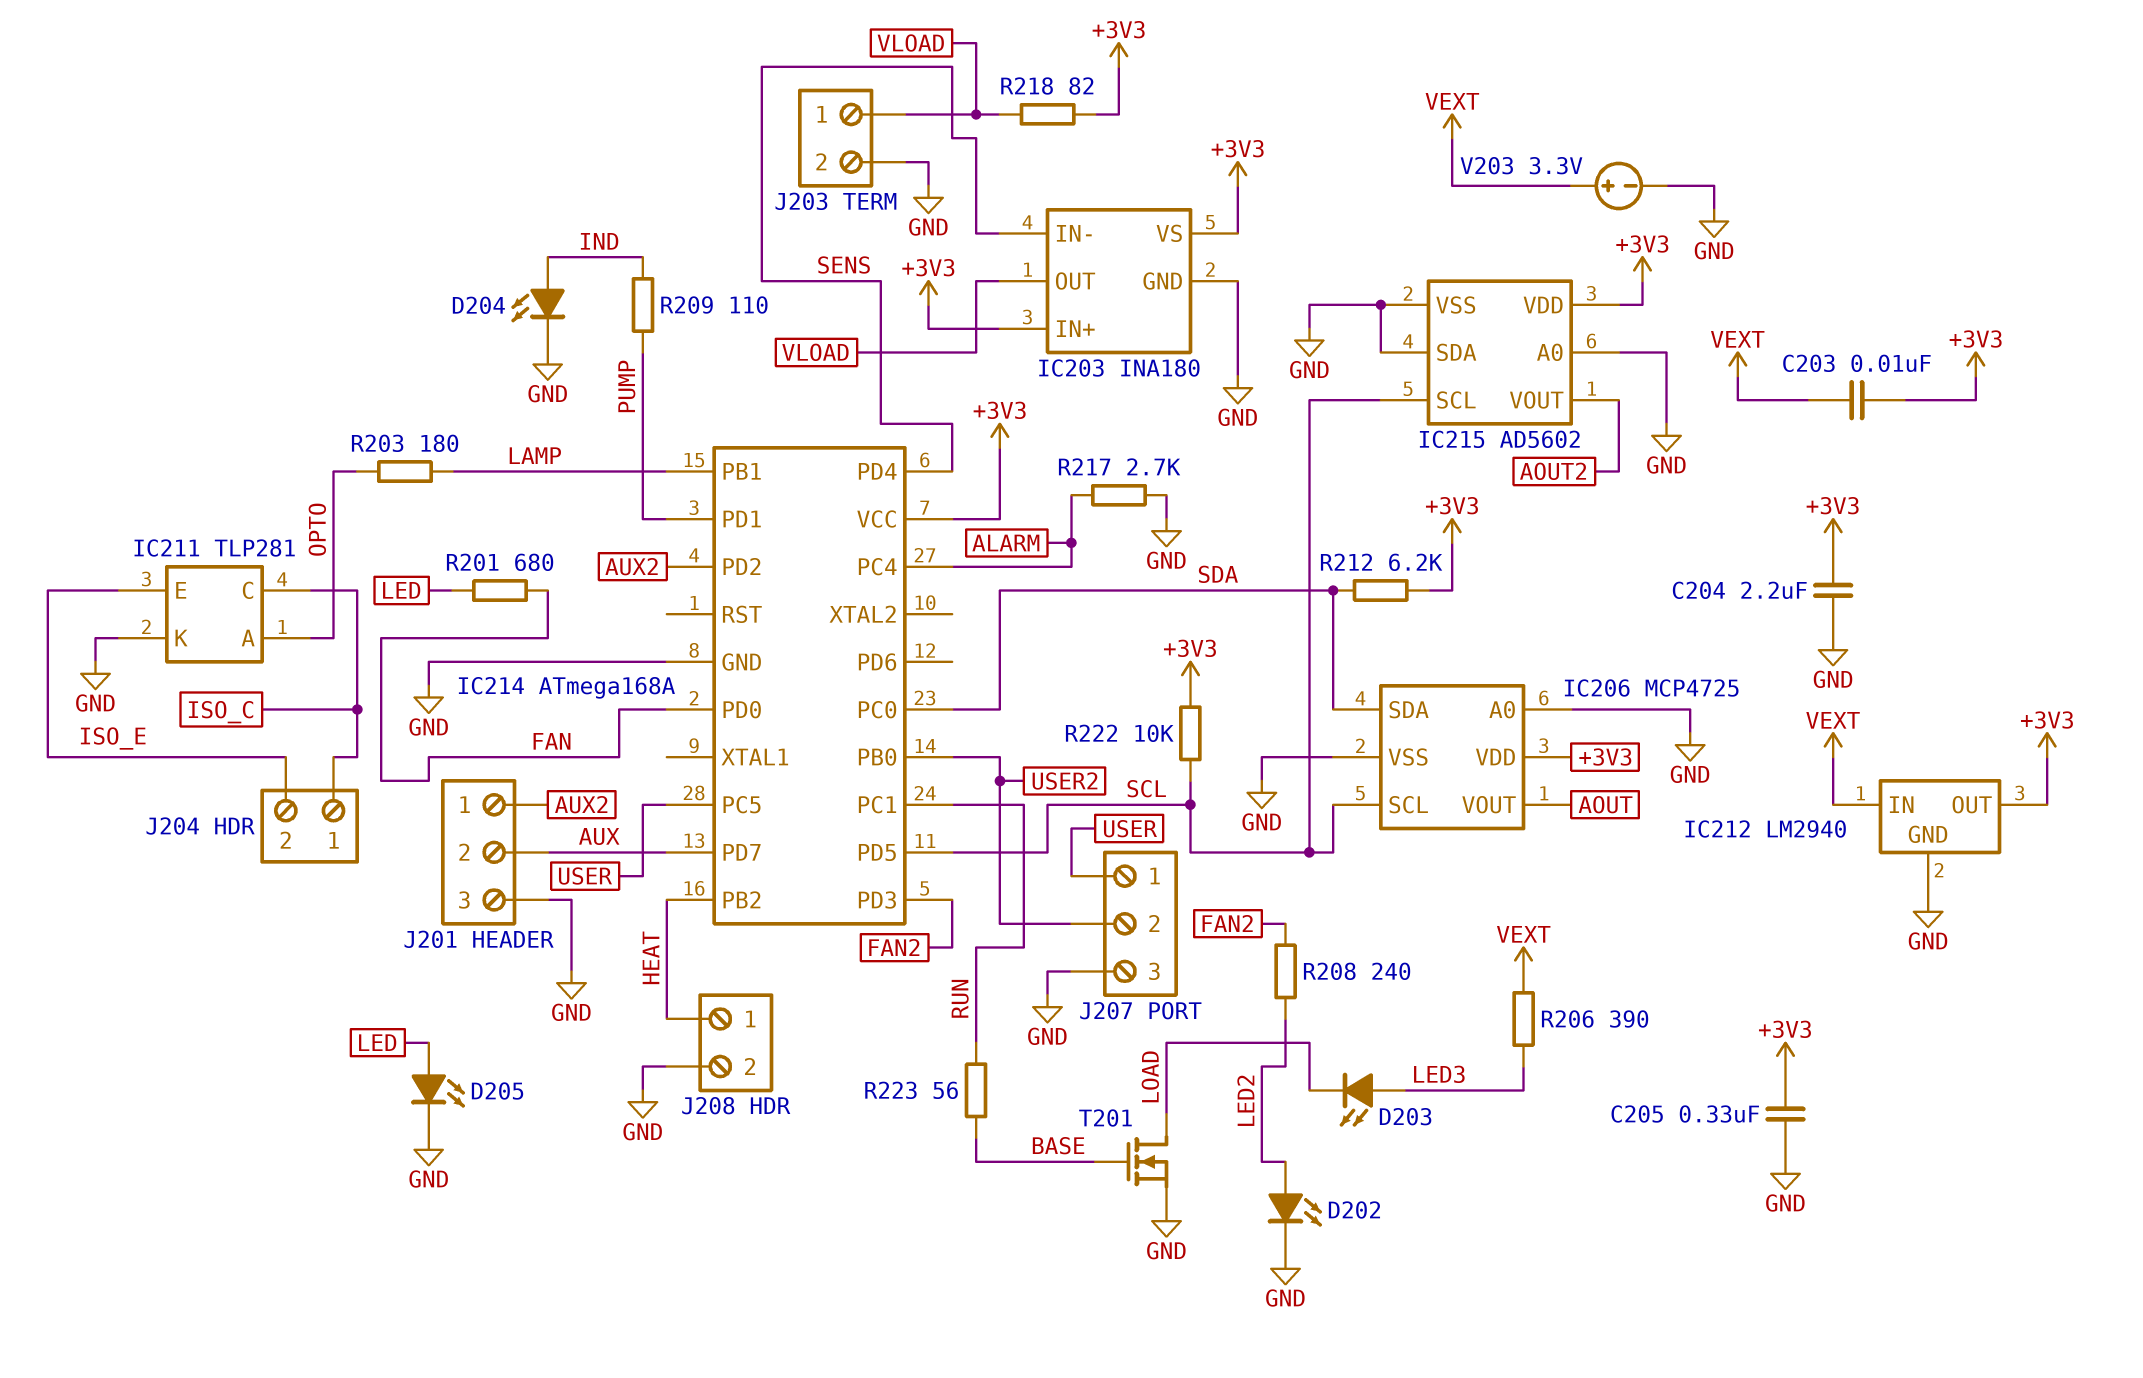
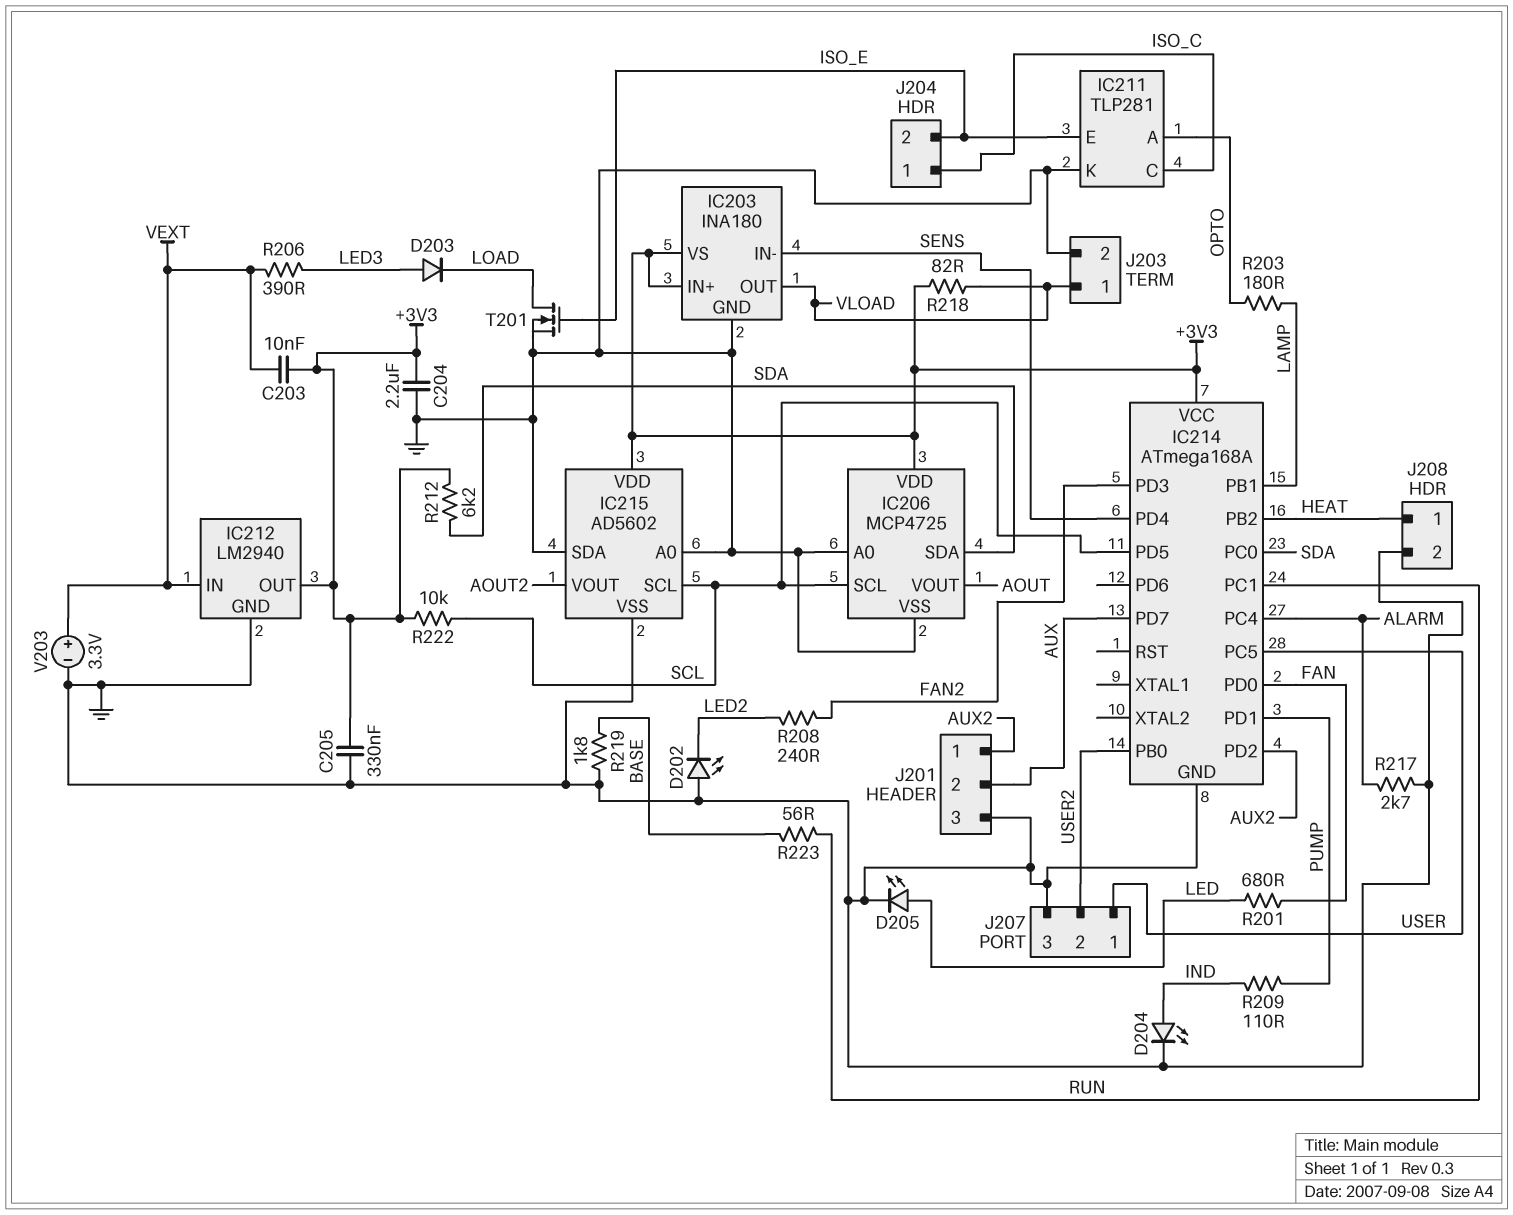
D202: LED (A LED2, K GND) -> LED (A GND, K LED2)
D203: LED (A LED3, K LOAD) -> diode (A LED3, K LOAD)
R219: none -> 1.8k (BASE, GND)
T201: NMOS (G BASE, D LOAD, S GND) -> NMOS (G ISO_E, D LOAD, S GND)

